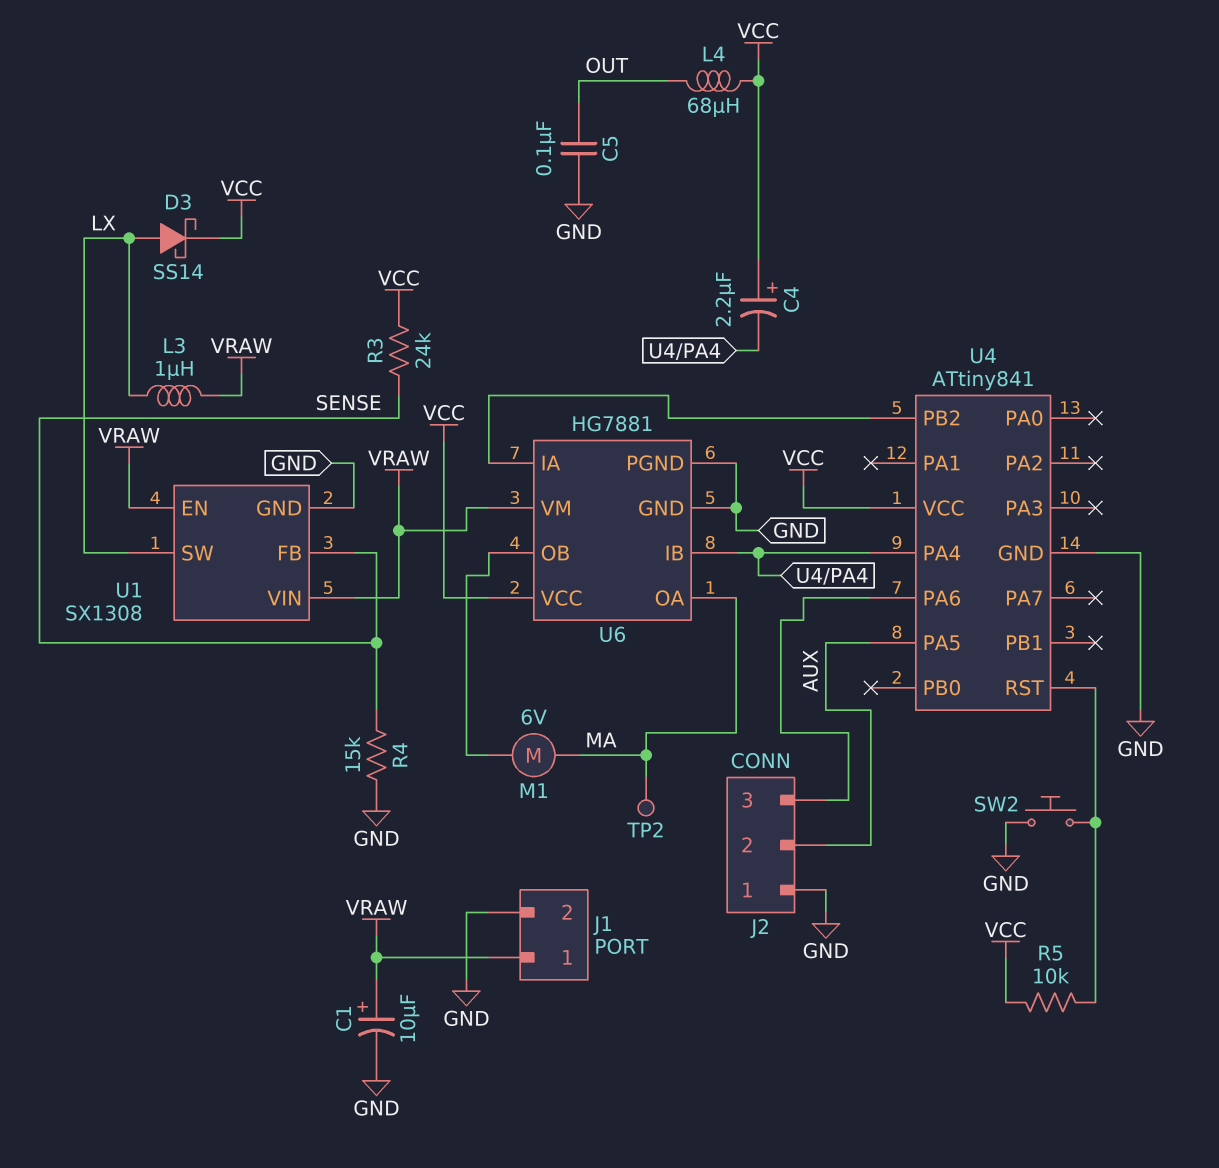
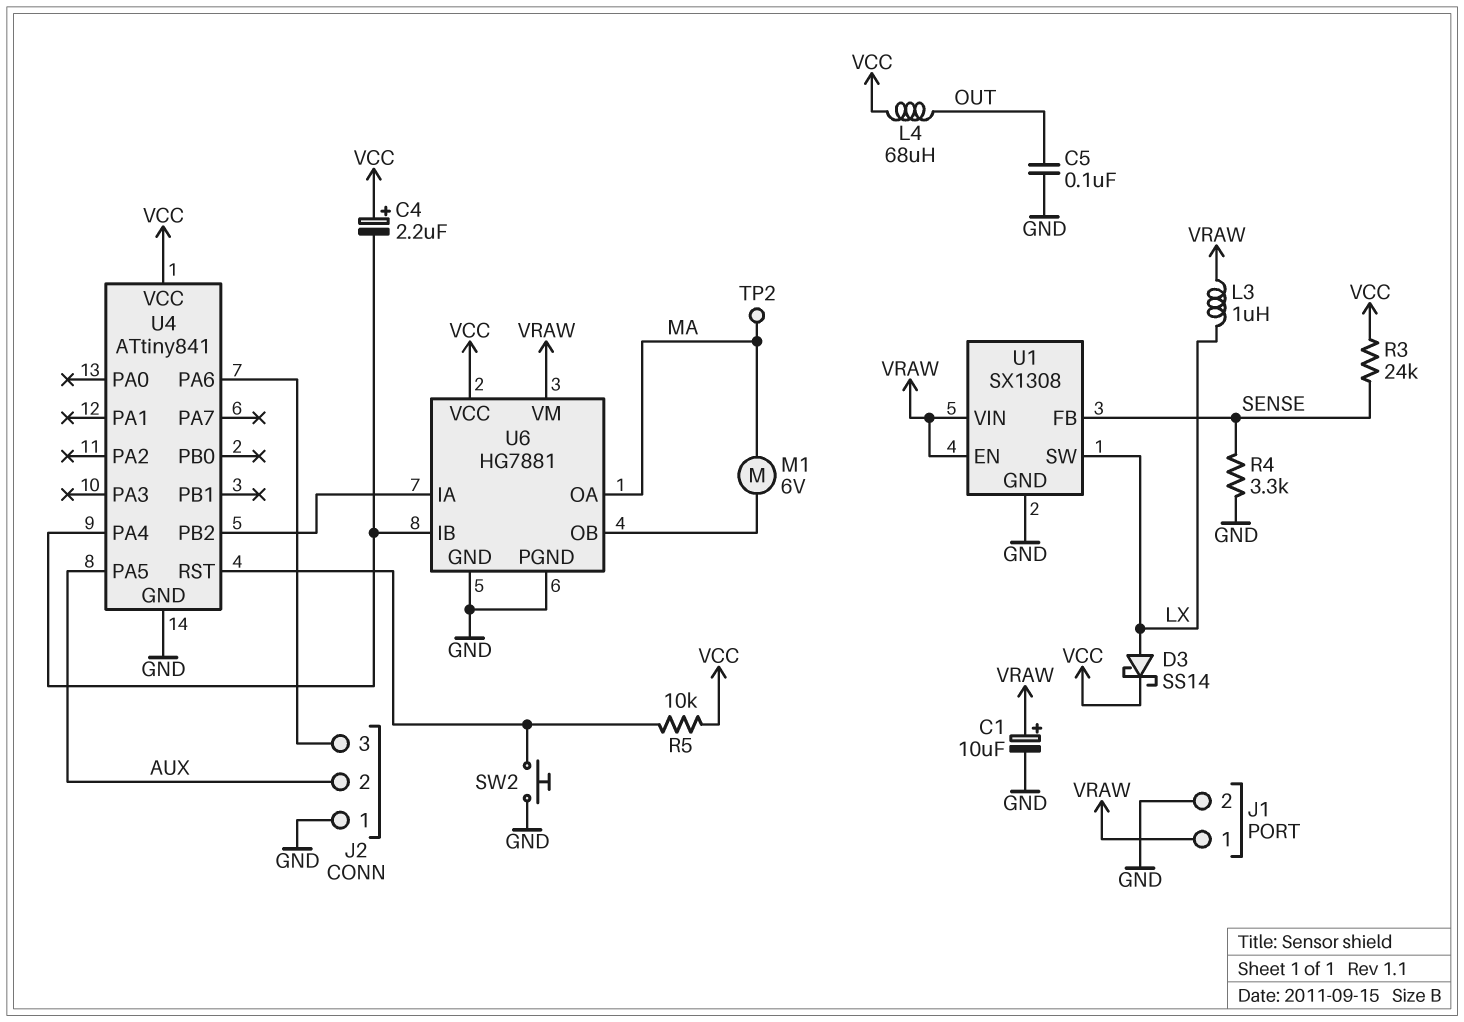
R4: 15k (GND, SENSE) -> 3.3k (GND, SENSE)

